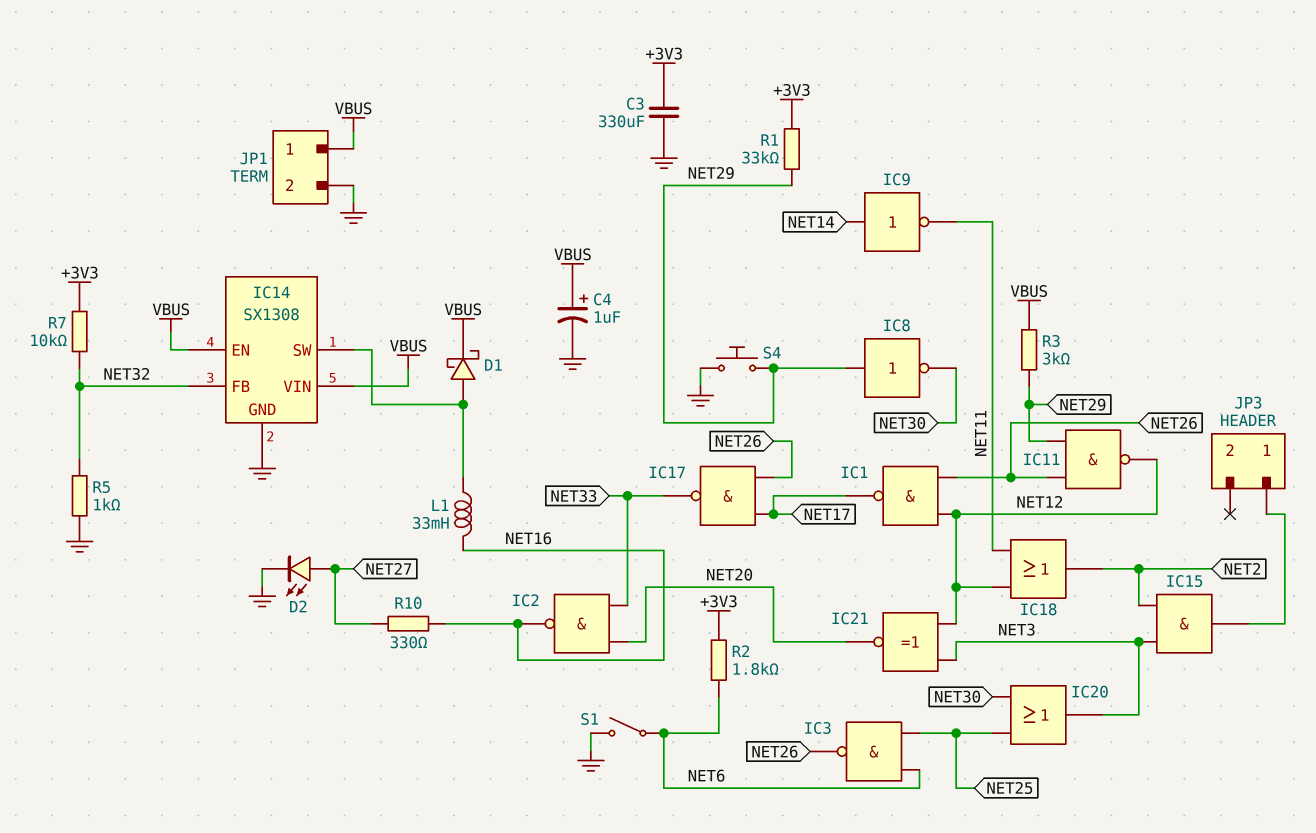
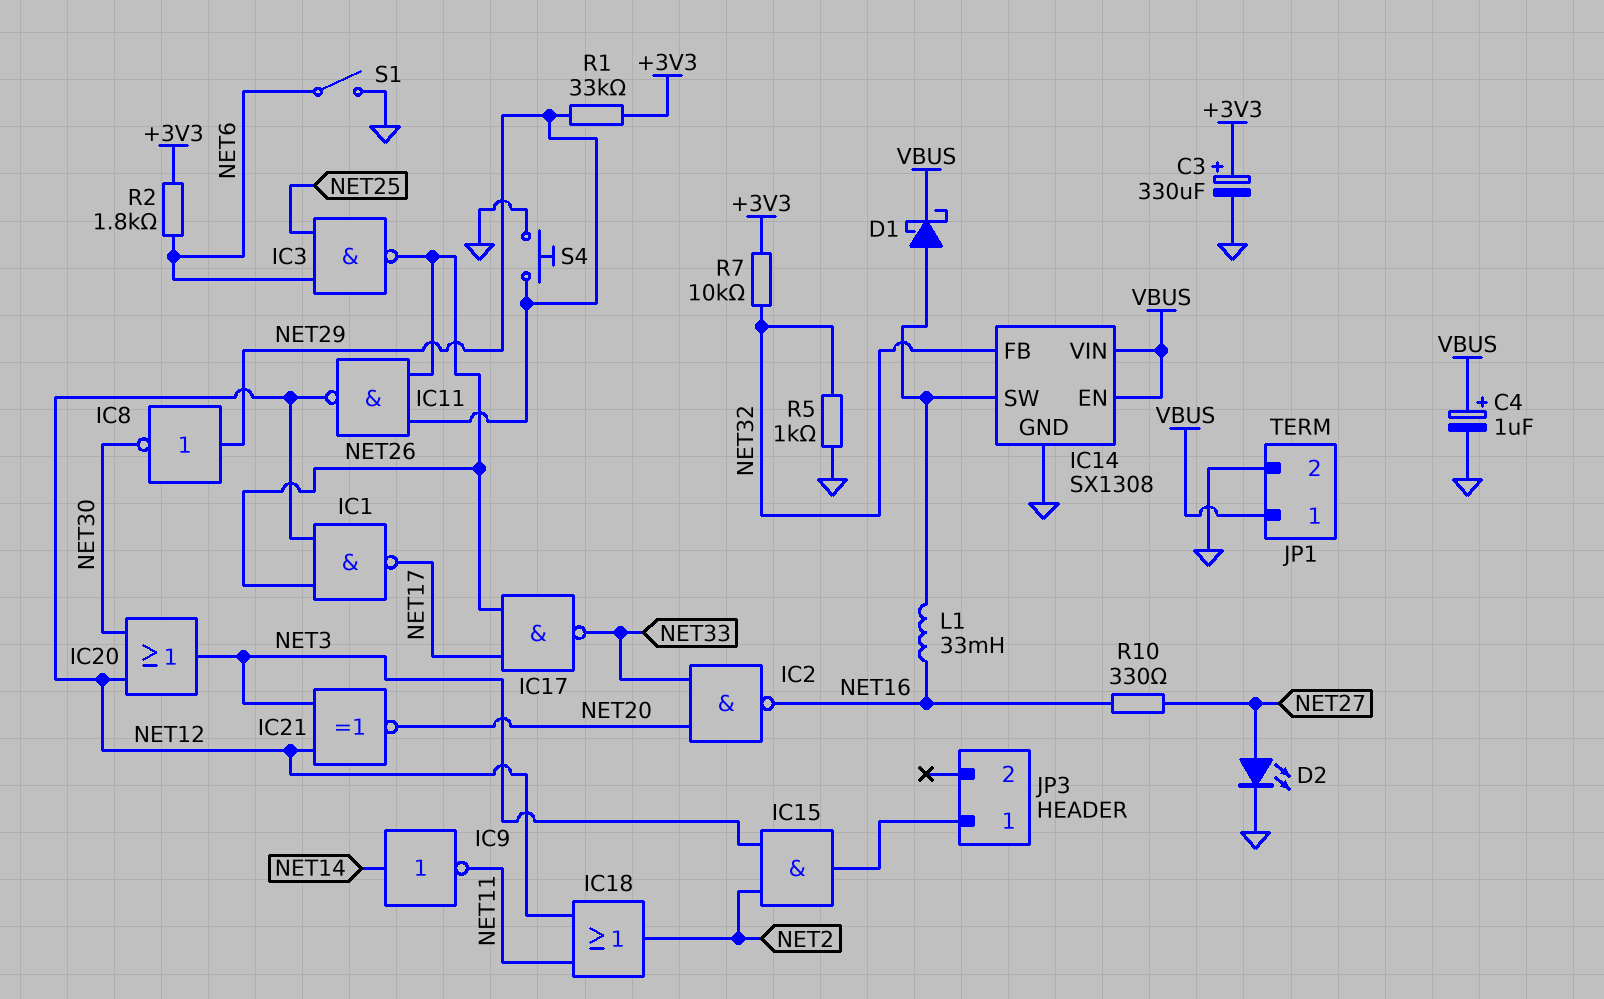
C3: 330uF (+3V3, GND) -> 330uF (plus +3V3, minus GND)
IC20: OR (in NET25, in NET30, out NET3) -> OR (in NET12, in NET30, out NET3)
R3: 3k (NET29, VBUS) -> none

